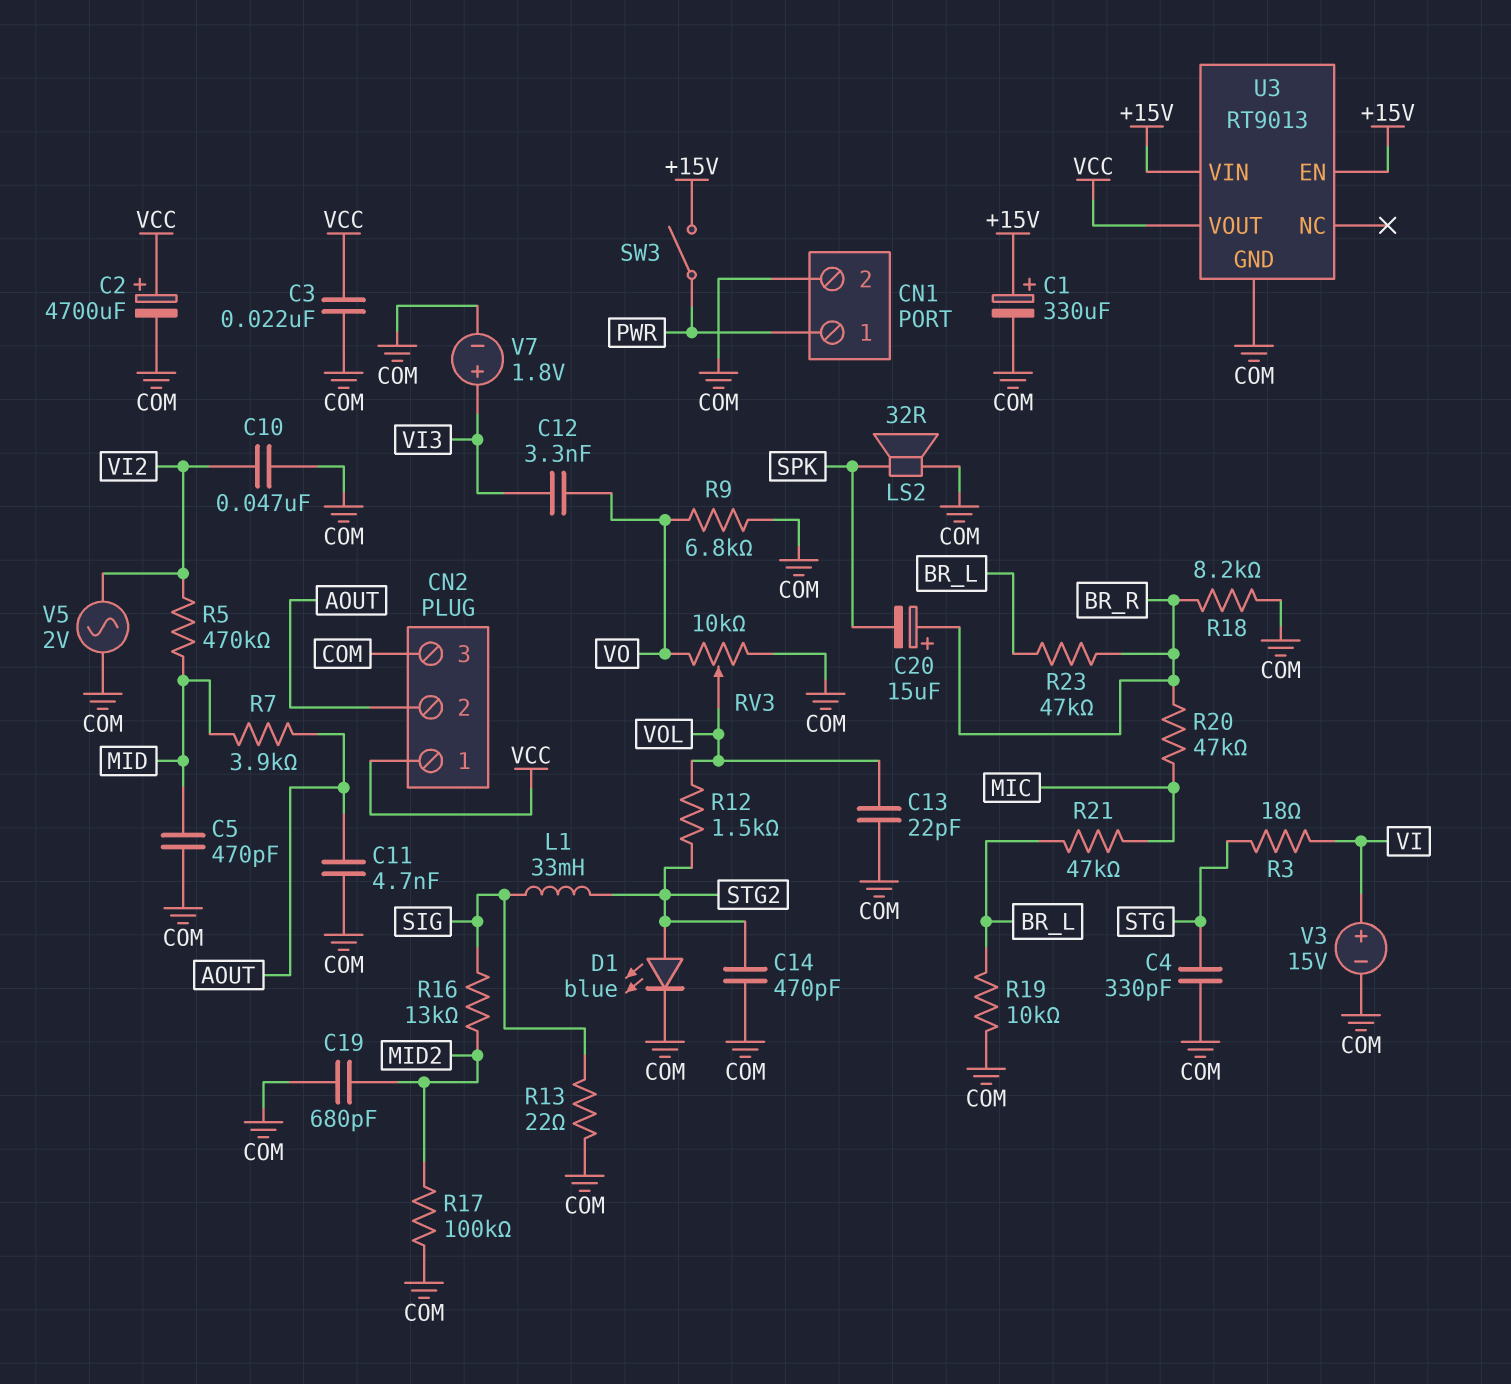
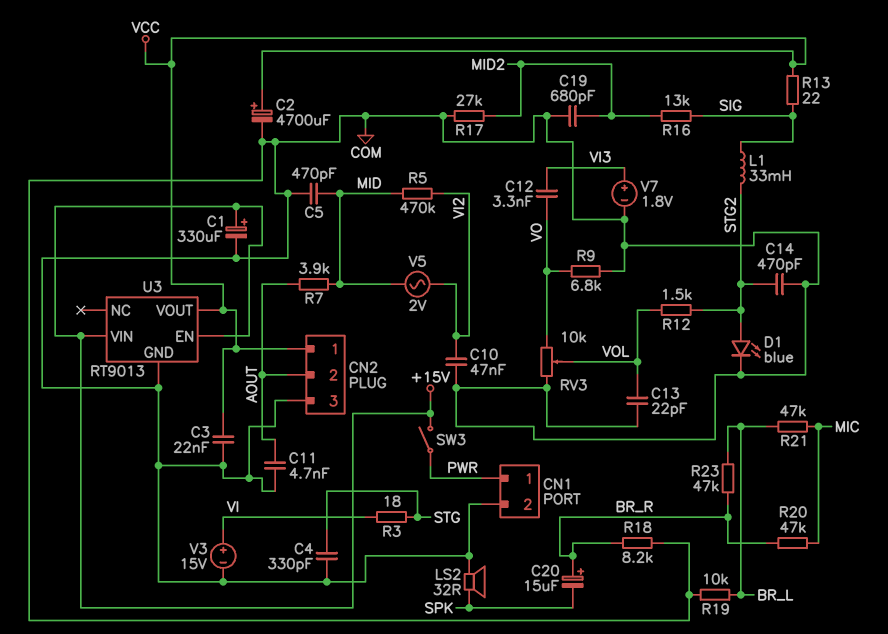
R13: 22 (COM, SIG) -> 22 (SIG, VCC)
R17: 100k (COM, MID2) -> 27k (COM, MID2)
V5: AC 2V (COM, VI2) -> AC 2V (MID, VI2)

